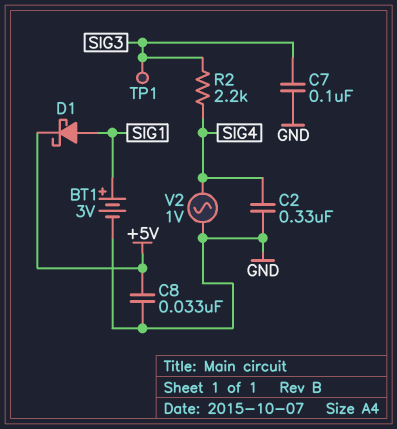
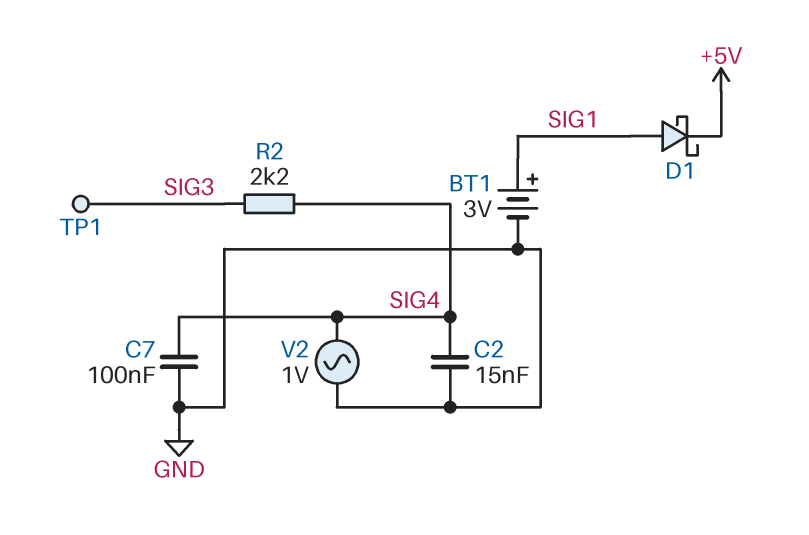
C2: 330nF (GND, SIG4) -> 15nF (GND, SIG4)
C7: 100nF (GND, SIG3) -> 100nF (GND, SIG4)
C8: 33nF (+5V, GND) -> none

